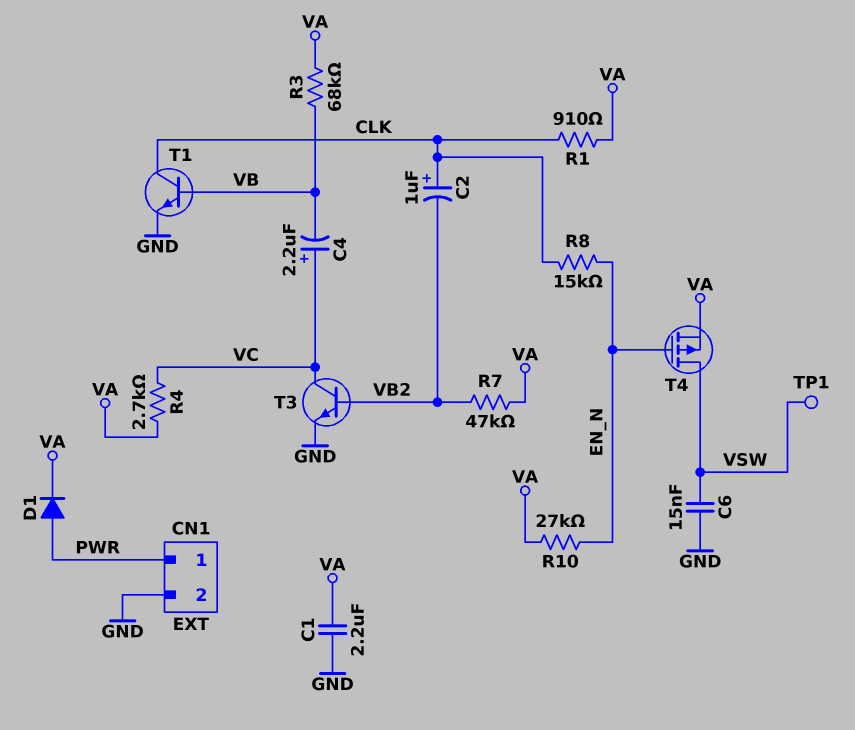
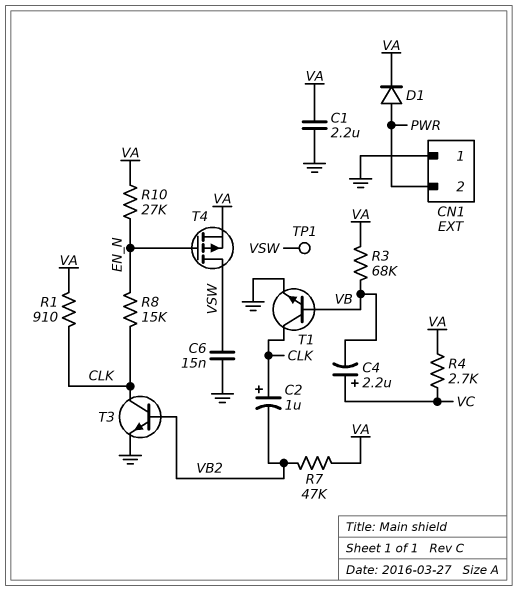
CN1 pin 1: PWR -> GND
CN1 pin 2: GND -> PWR
T3: NPN (B VB2, C VC, E GND) -> NPN (B VB2, C CLK, E GND)

